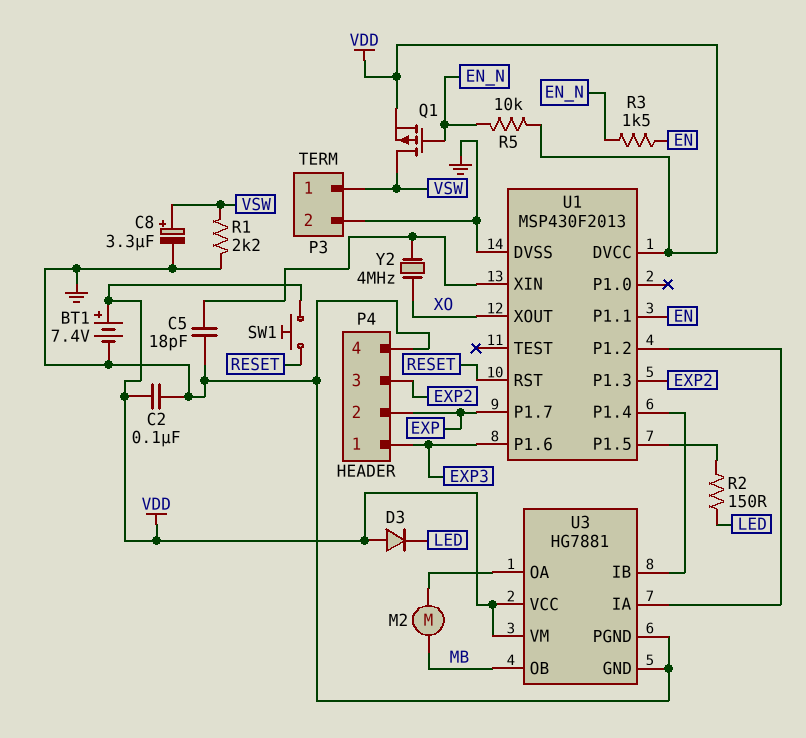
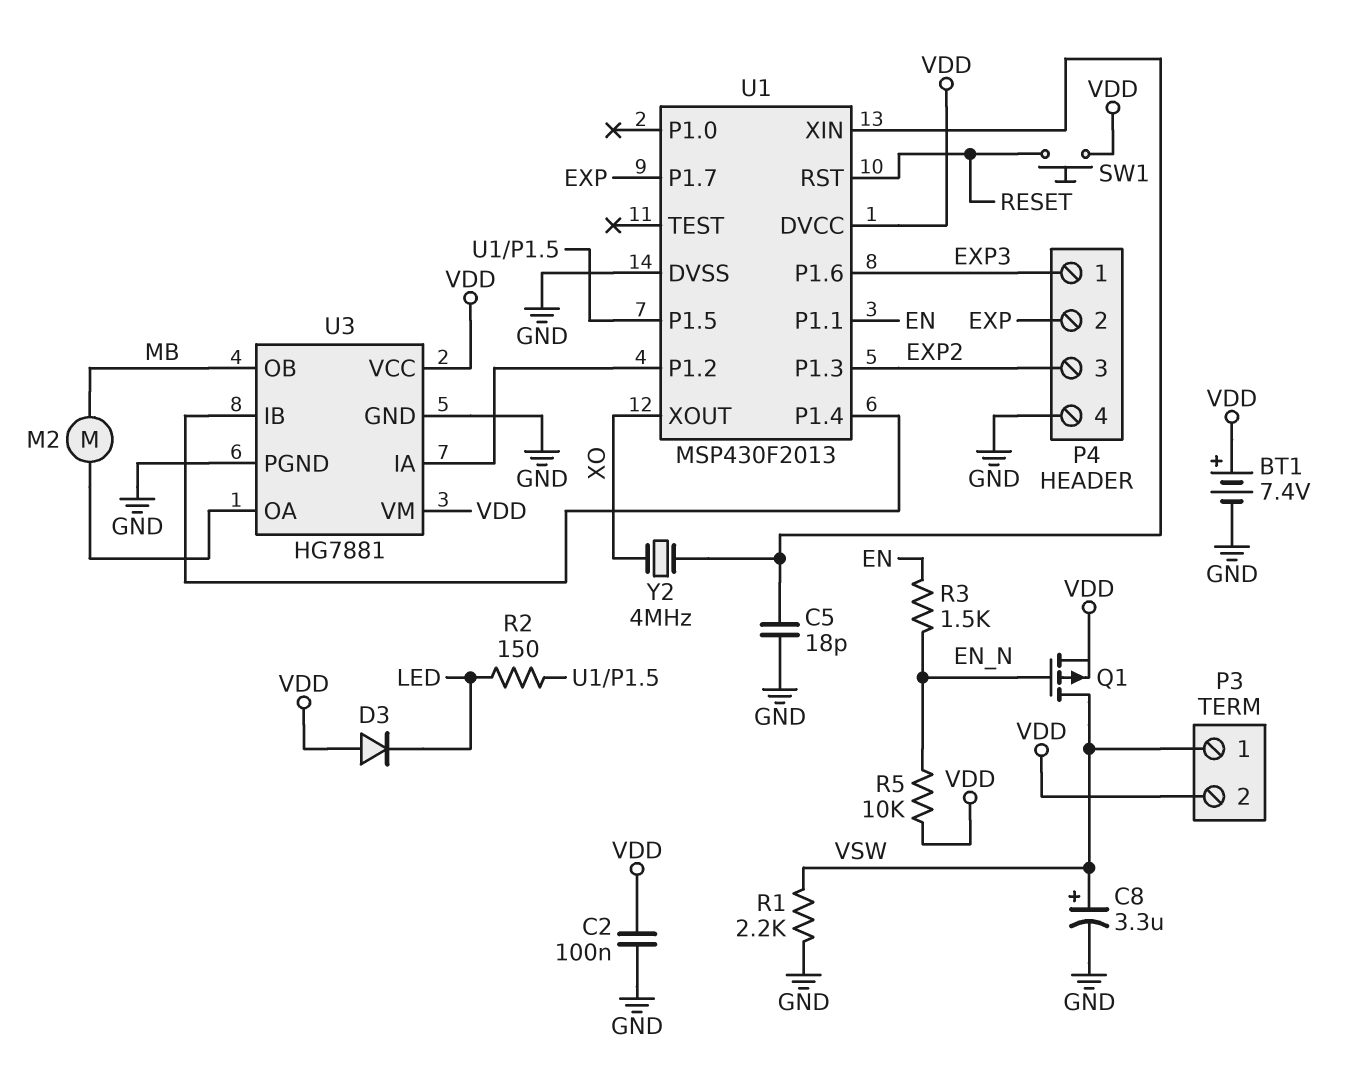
P3 pin 2: GND -> VDD

